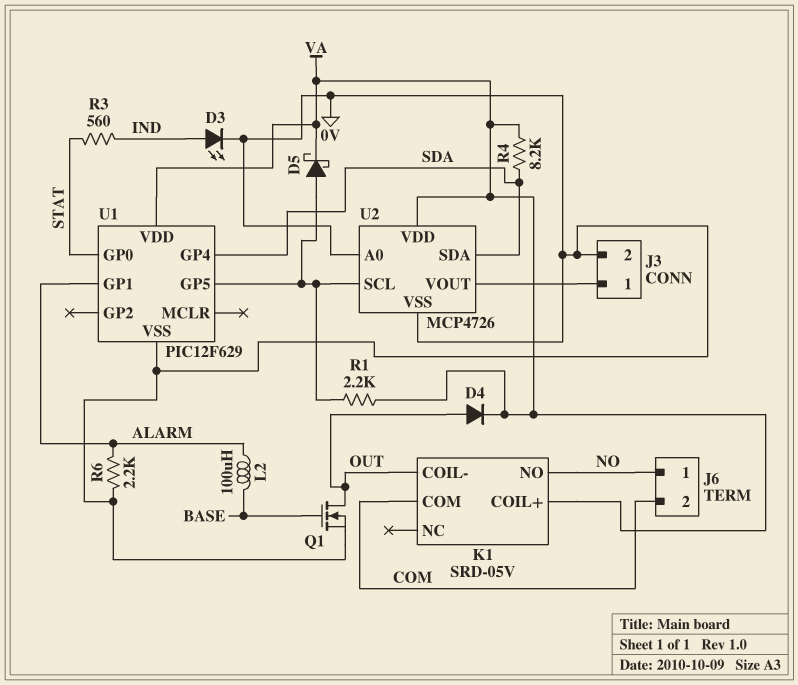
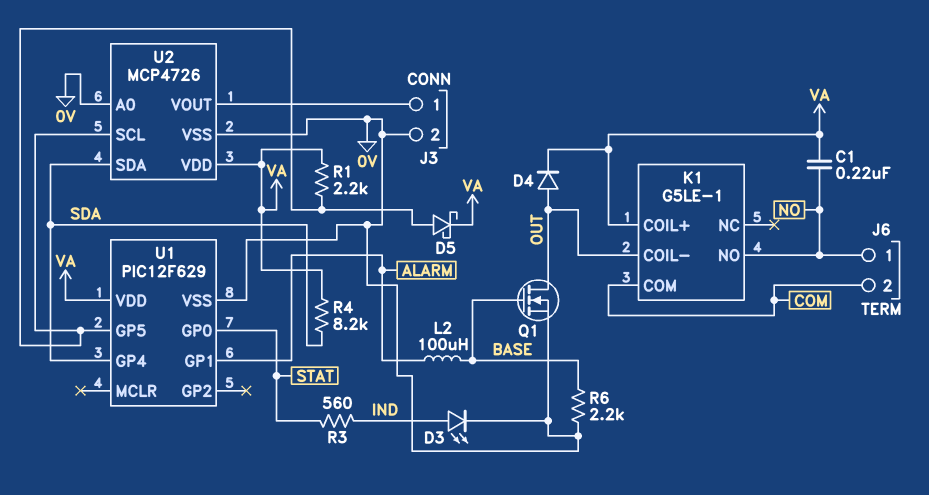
C1: none -> 220nF (NO, VA)
K1: SRD-05V -> G5LE-1
R6: 2.2k (0V, ALARM) -> 2.2k (0V, BASE)

